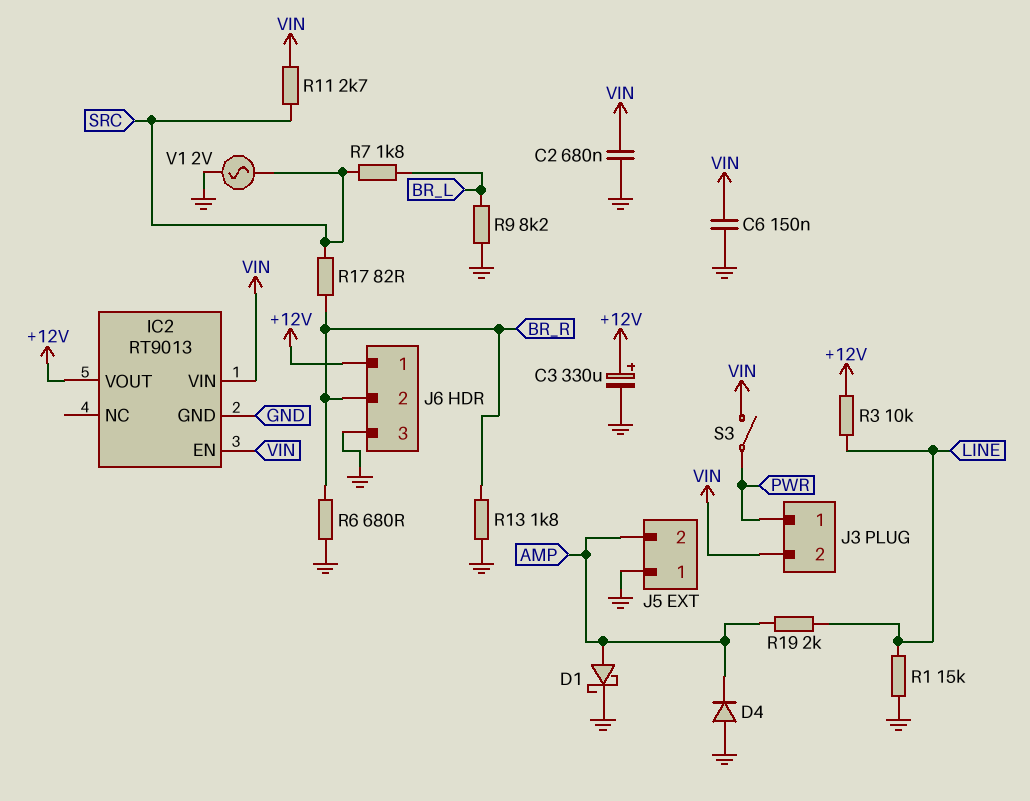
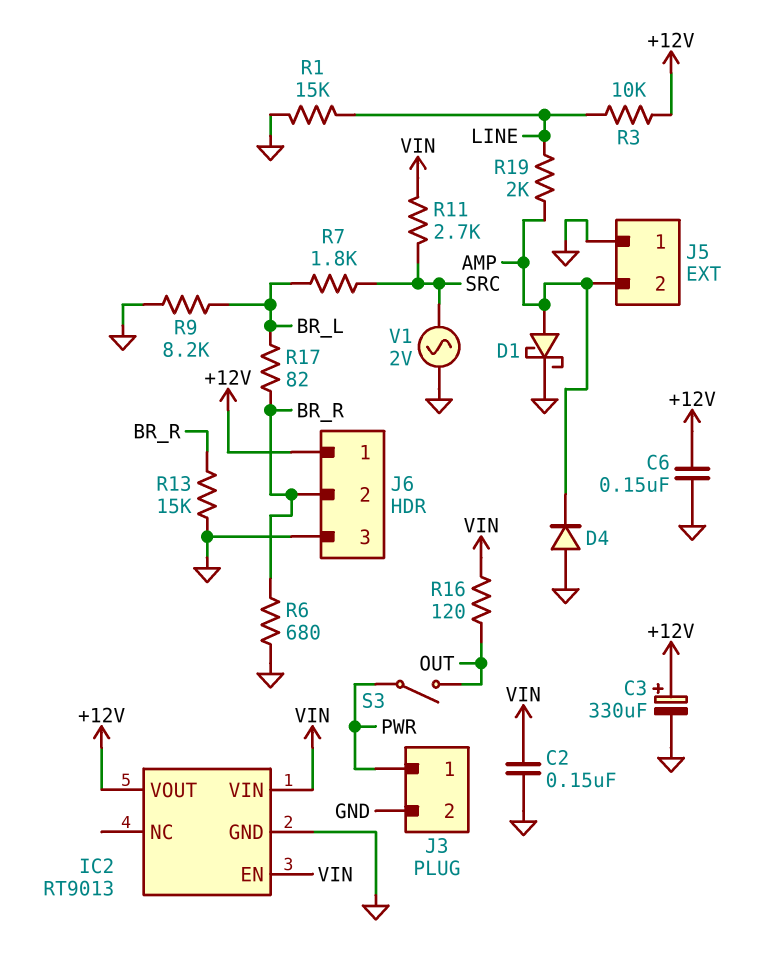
C2: 680nF (GND, VIN) -> 150nF (GND, VIN)
C6: 150nF (GND, VIN) -> 150nF (+12V, GND)
J3 pin 2: VIN -> GND
R13: 1.8k (BR_R, GND) -> 15k (BR_R, GND)
R16: none -> 120 (OUT, VIN)
R17: 82 (BR_R, SRC) -> 82 (BR_L, BR_R)
S3: switch (PWR, VIN) -> switch (OUT, PWR)

